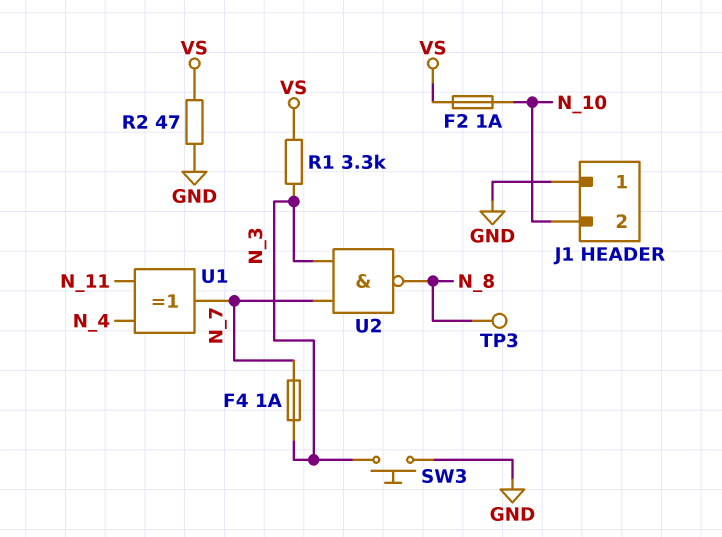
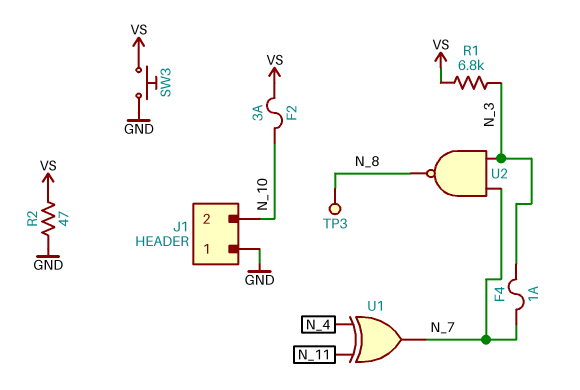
F2: 1A (N_10, VS) -> 3A (N_10, VS)
R1: 3.3k (N_3, VS) -> 6.8k (N_3, VS)
SW3: button (GND, N_3) -> button (GND, VS)

